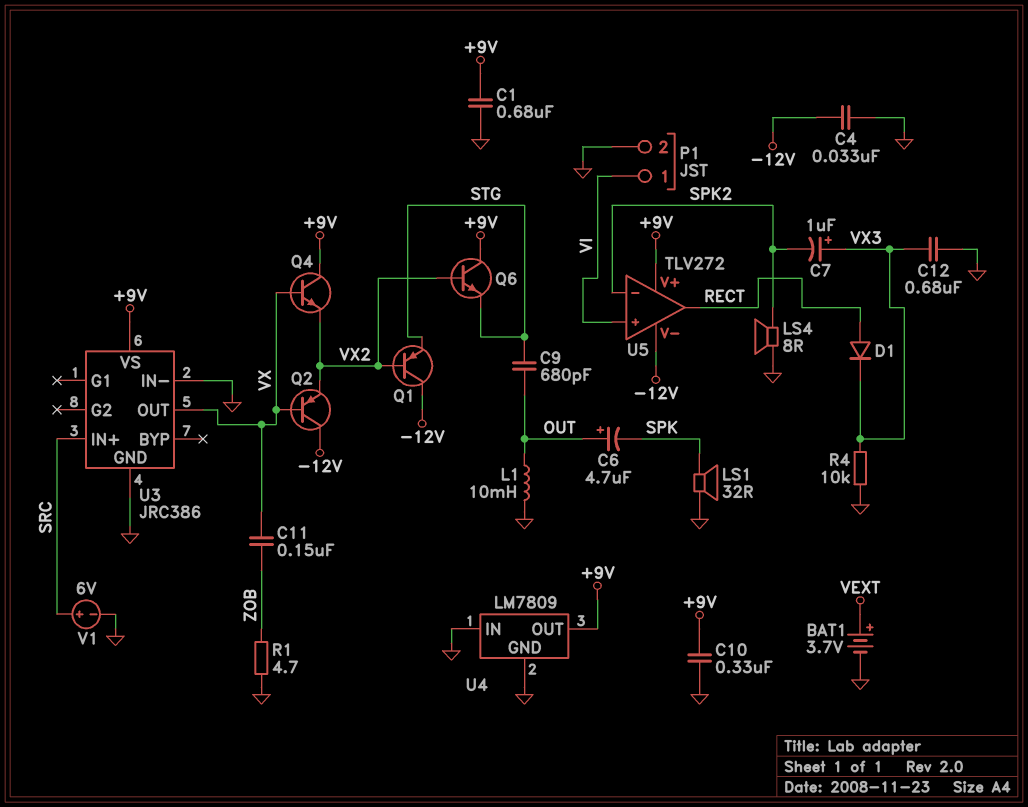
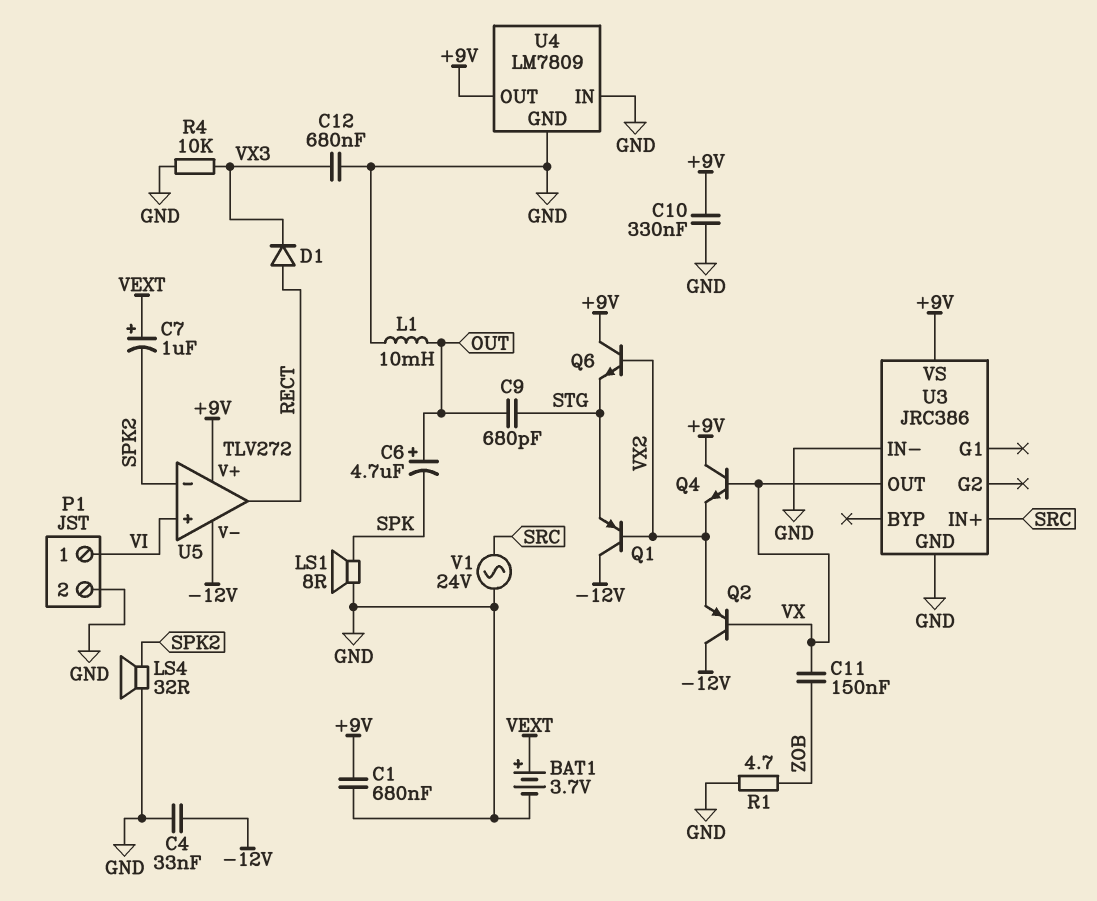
C7: 1uF (plus VX3, minus SPK2) -> 1uF (plus VEXT, minus SPK2)
LS1: speaker 32R (GND, SPK) -> speaker 8R (GND, SPK)
LS4: speaker 8R (GND, SPK2) -> speaker 32R (GND, SPK2)
V1: 6V (plus SRC, minus GND) -> AC 24V (GND, SRC)

